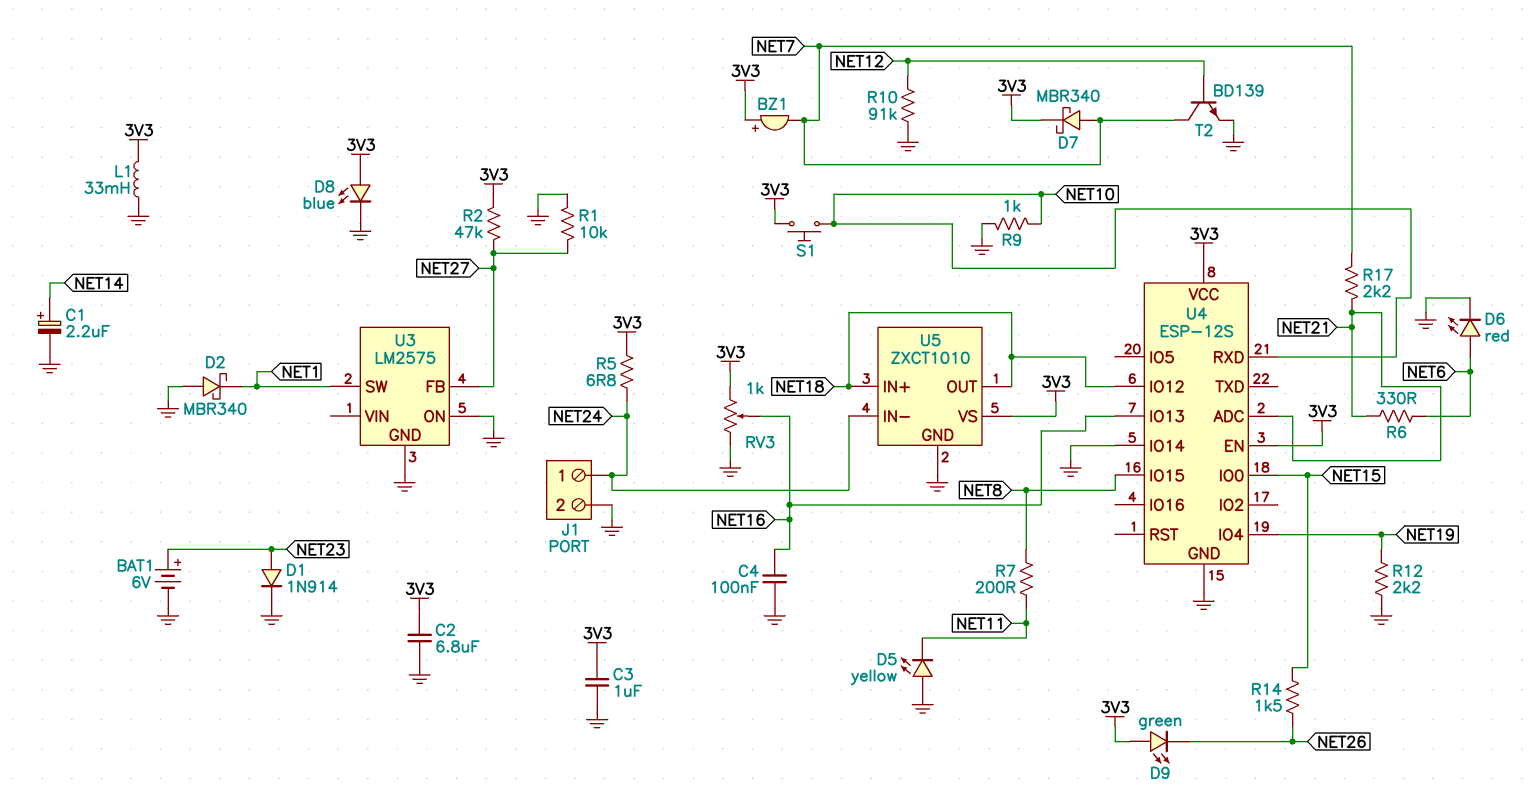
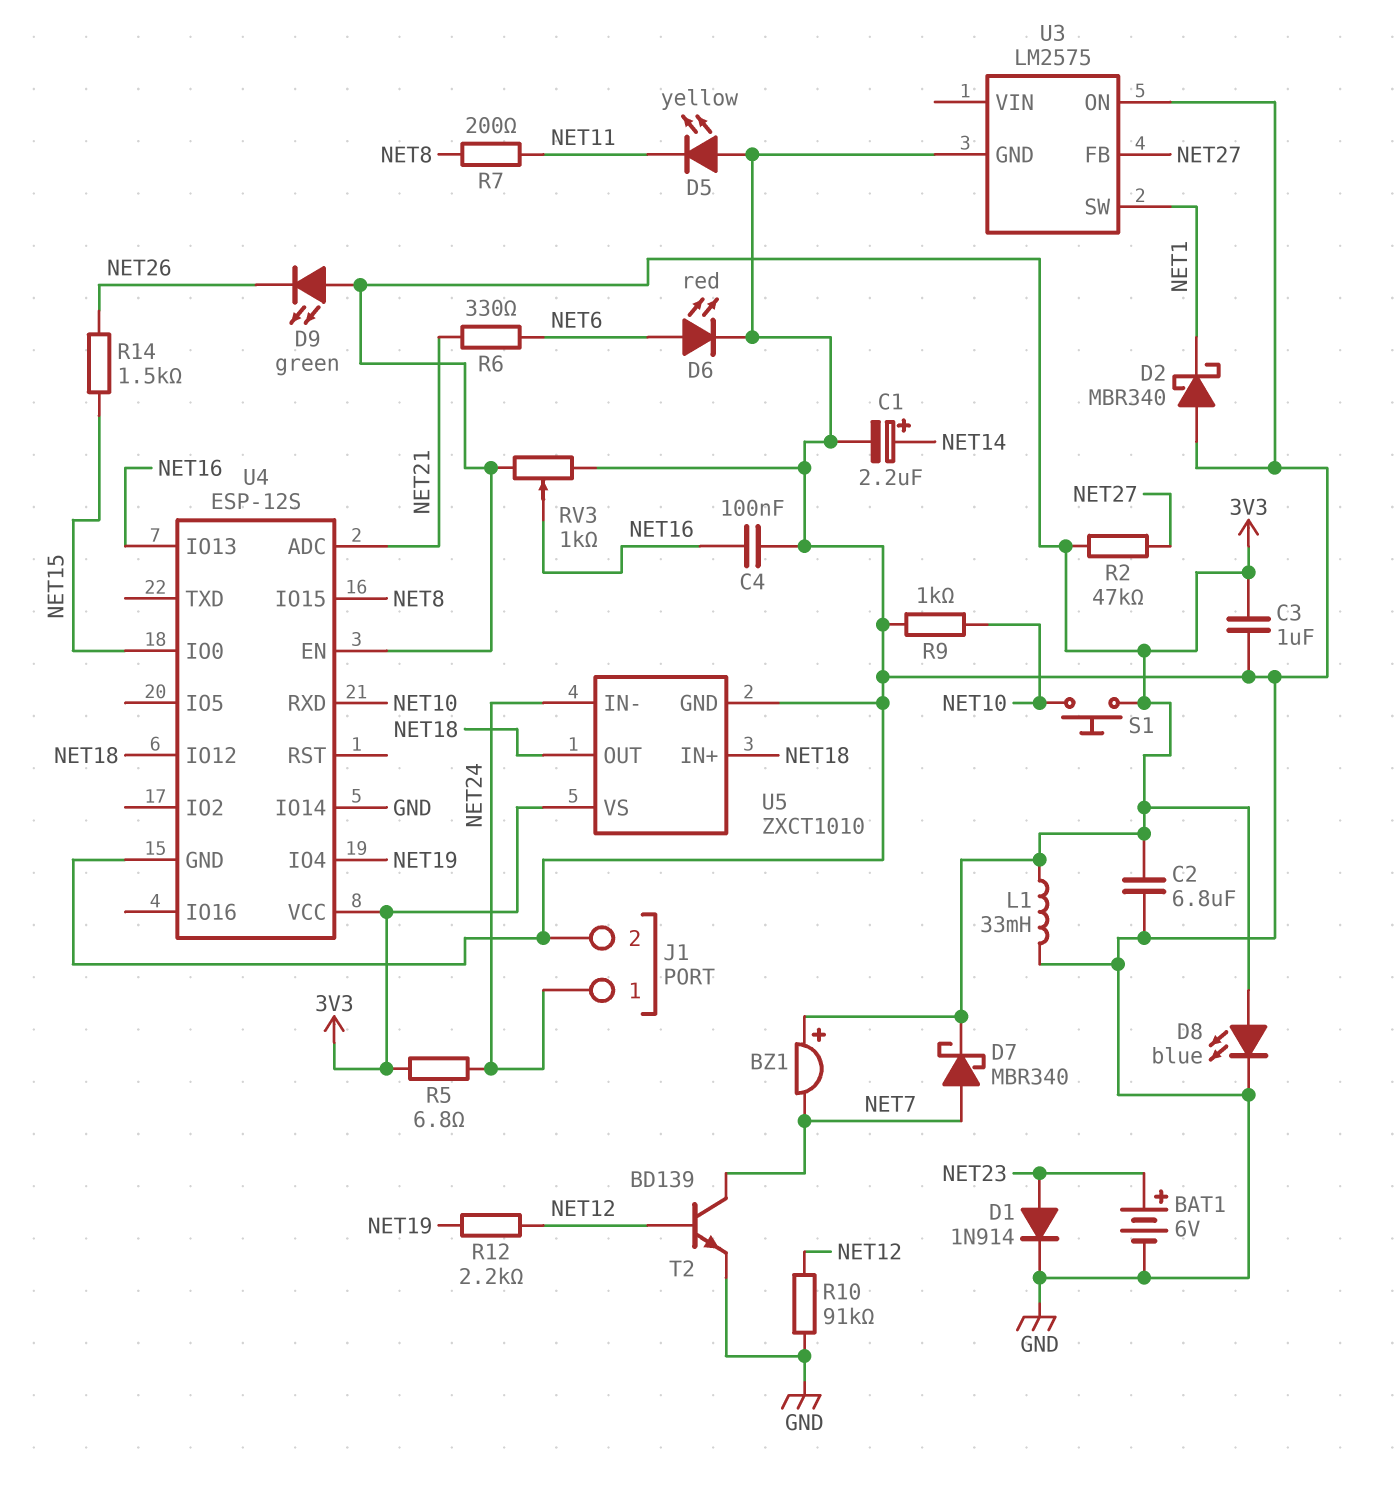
R1: 10k (GND, NET27) -> none
R12: 2.2k (GND, NET19) -> 2.2k (NET12, NET19)
R17: 2.2k (NET7, NET21) -> none

